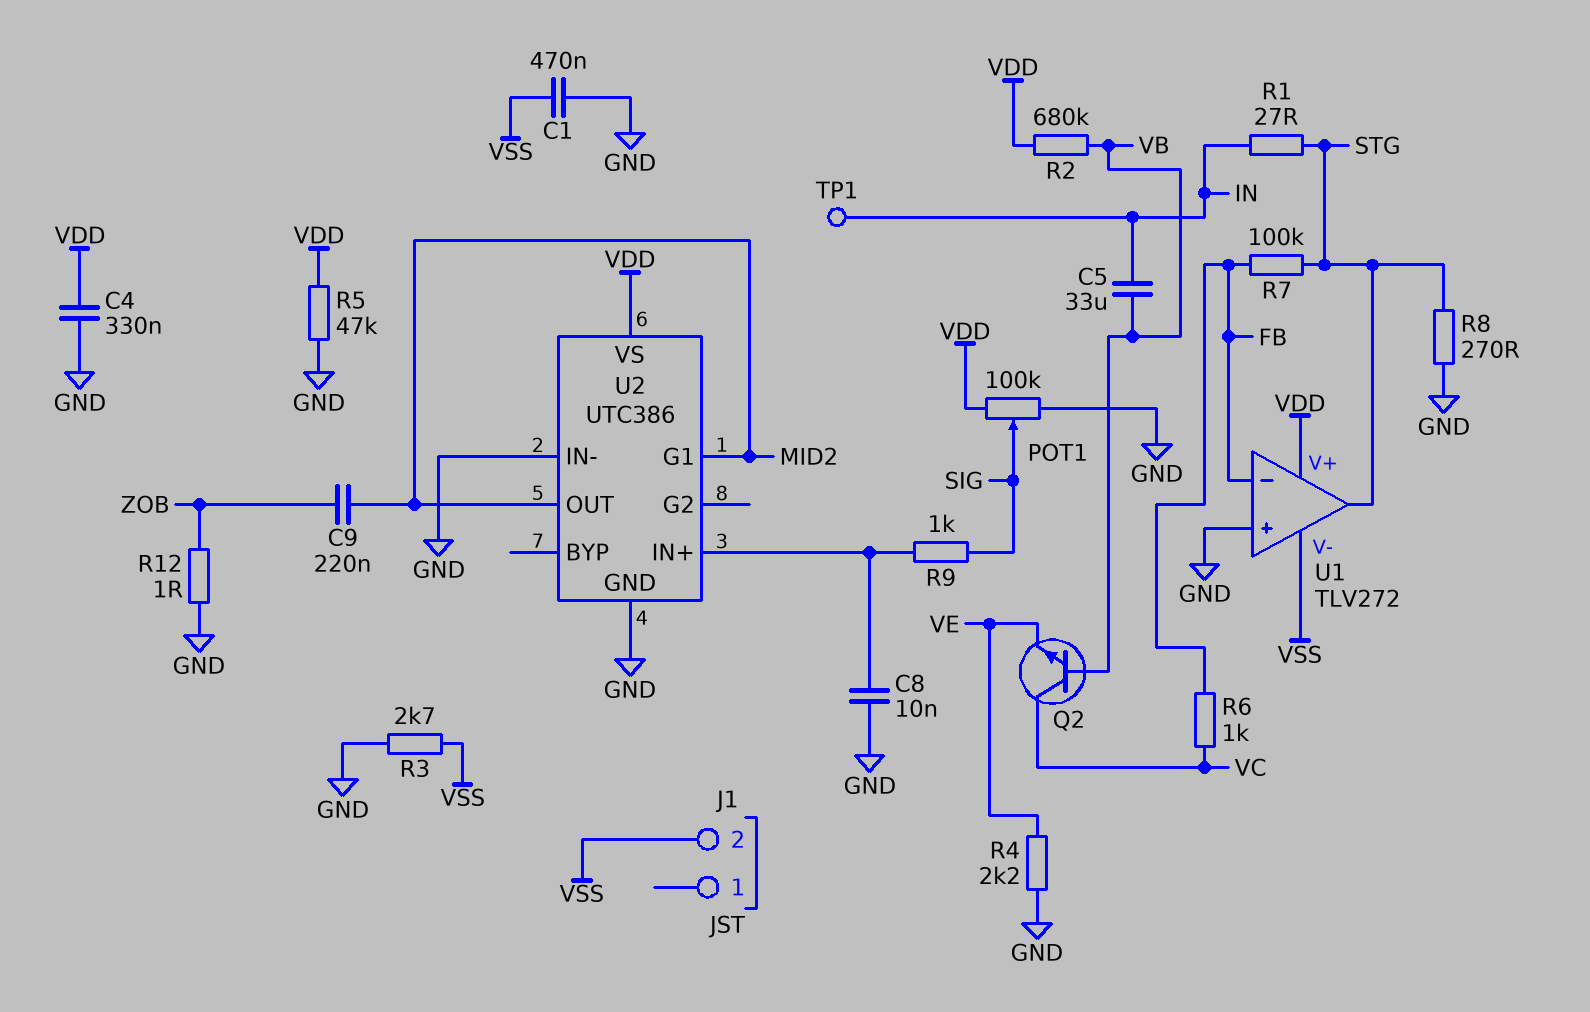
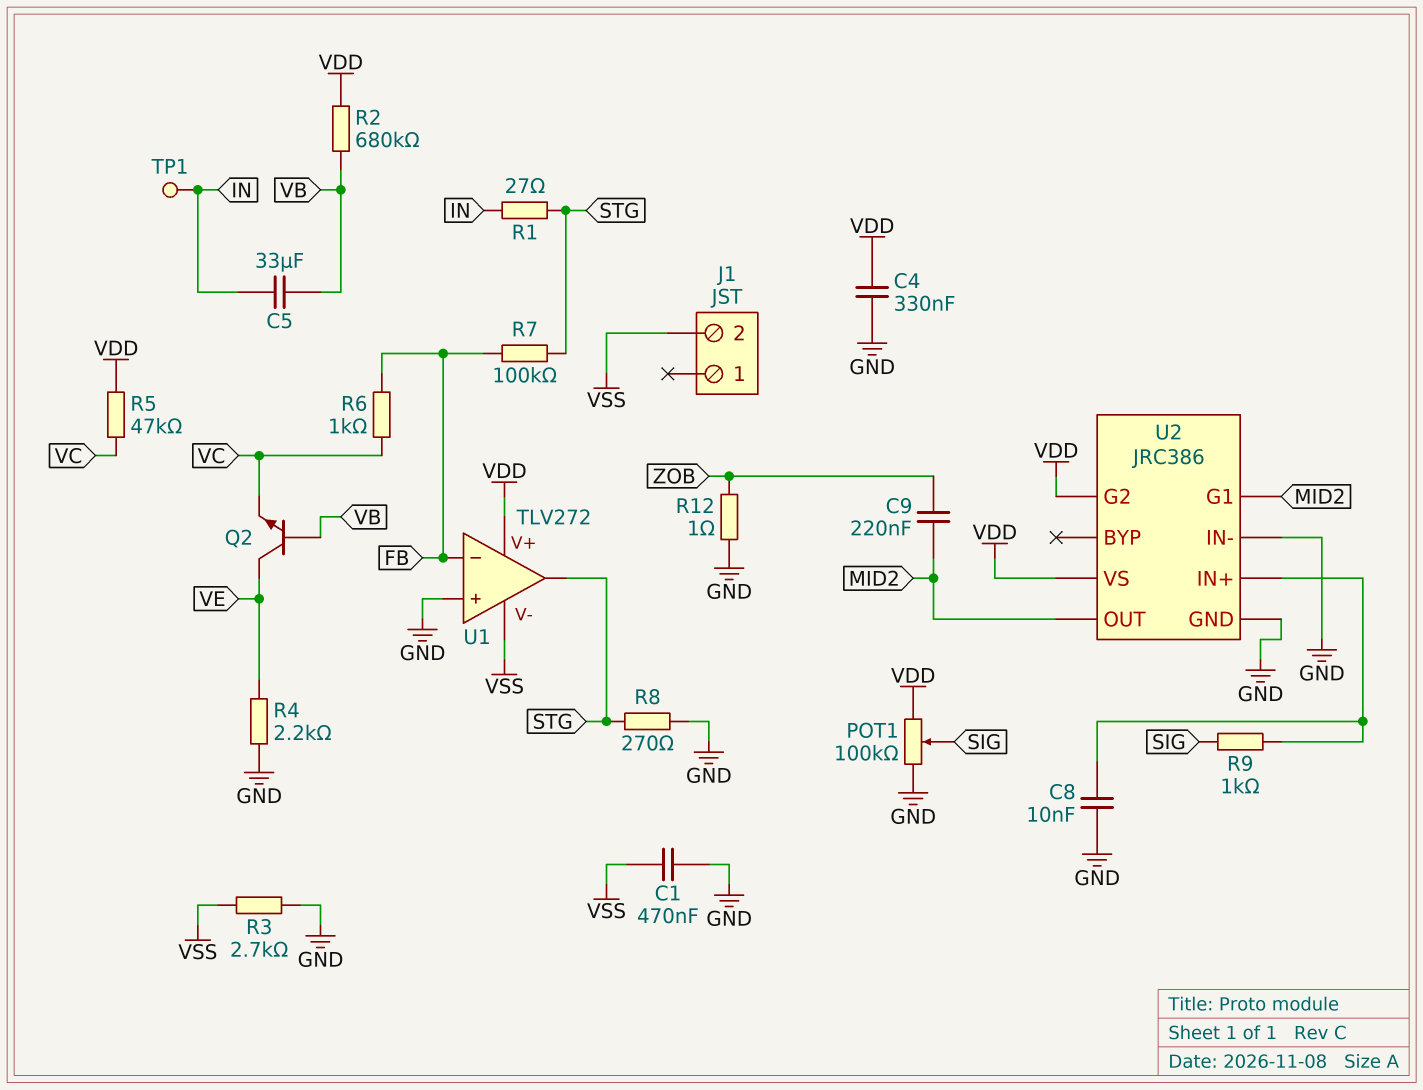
Q2: NPN (B VB, C VC, E VE) -> NPN (B VB, C VE, E VC)
R5: 47k (GND, VDD) -> 47k (VC, VDD)
U2: UTC386 -> JRC386
U2 pin G2: none -> VDD

